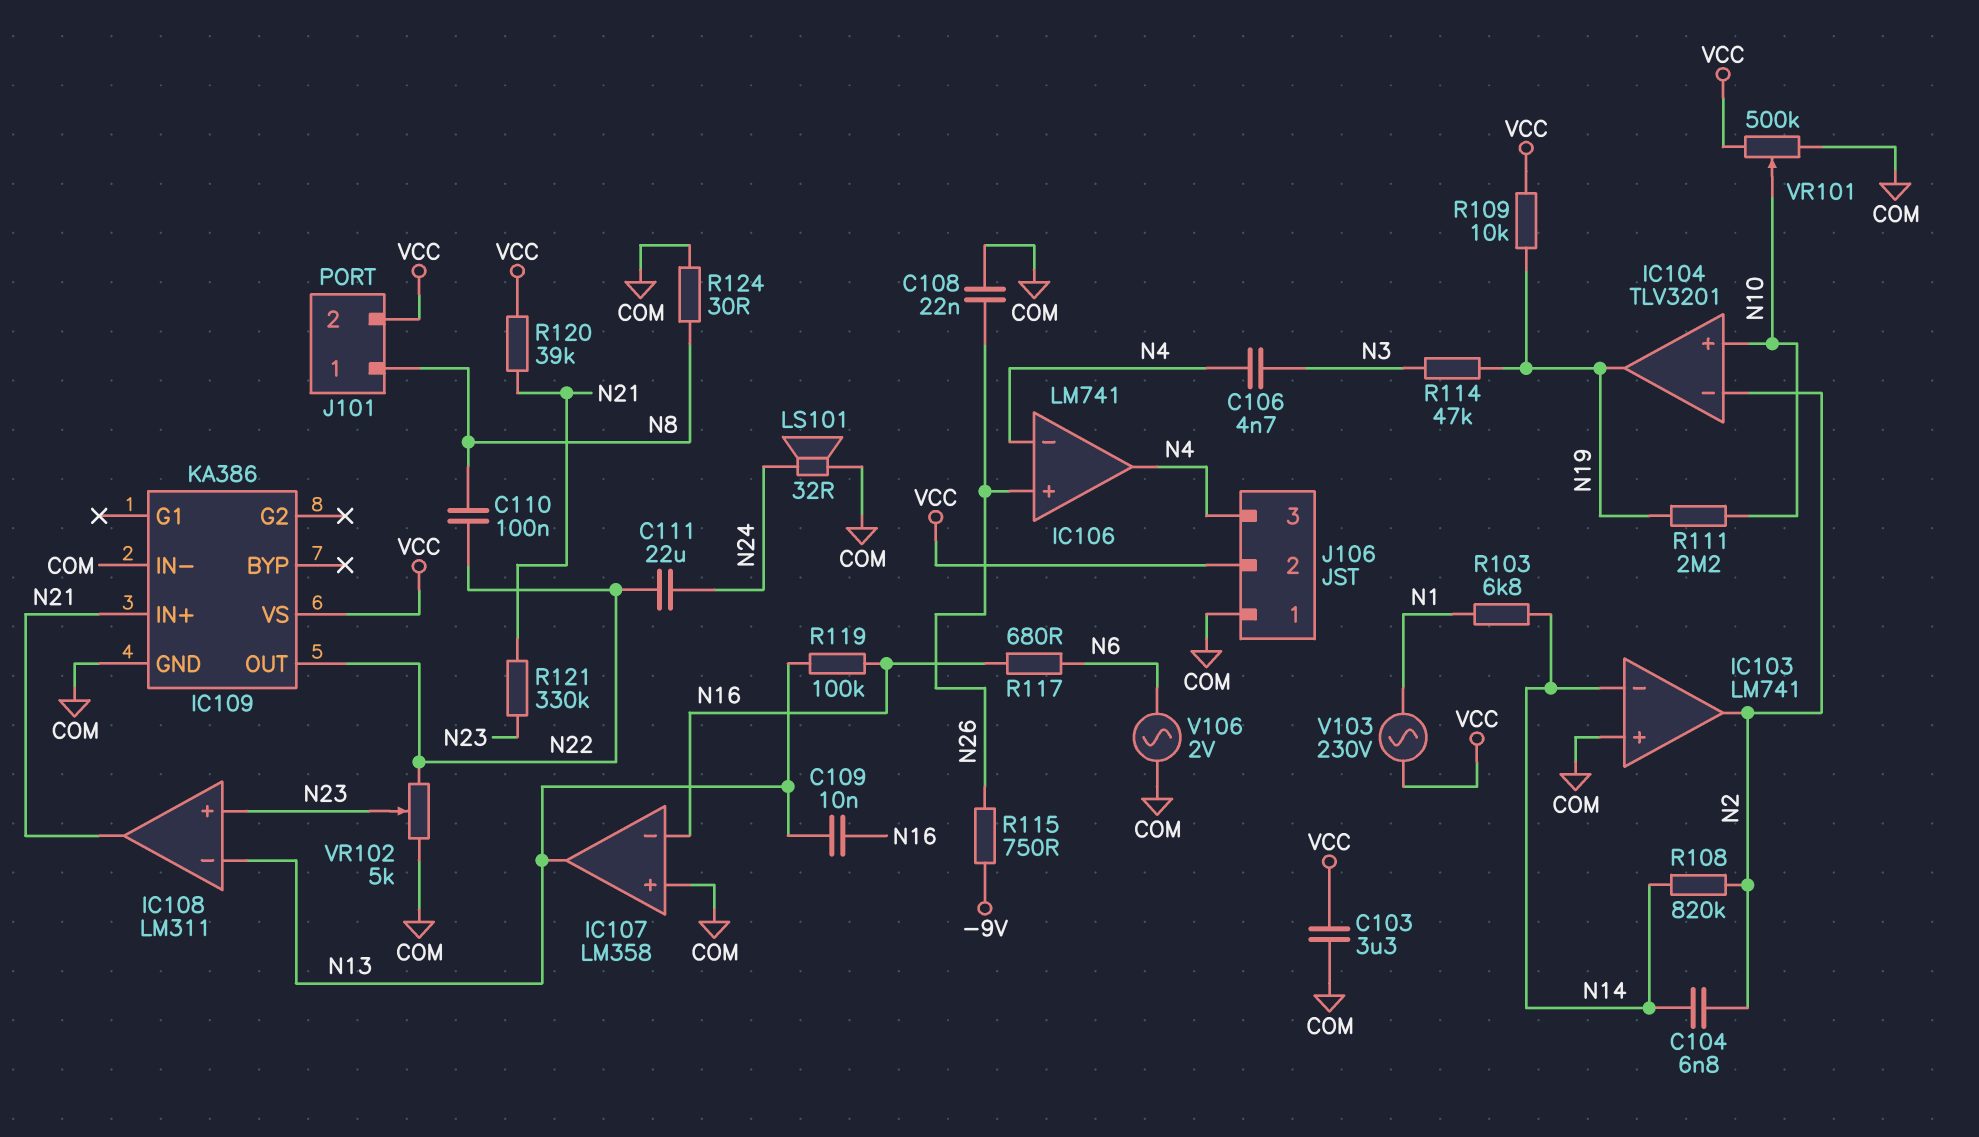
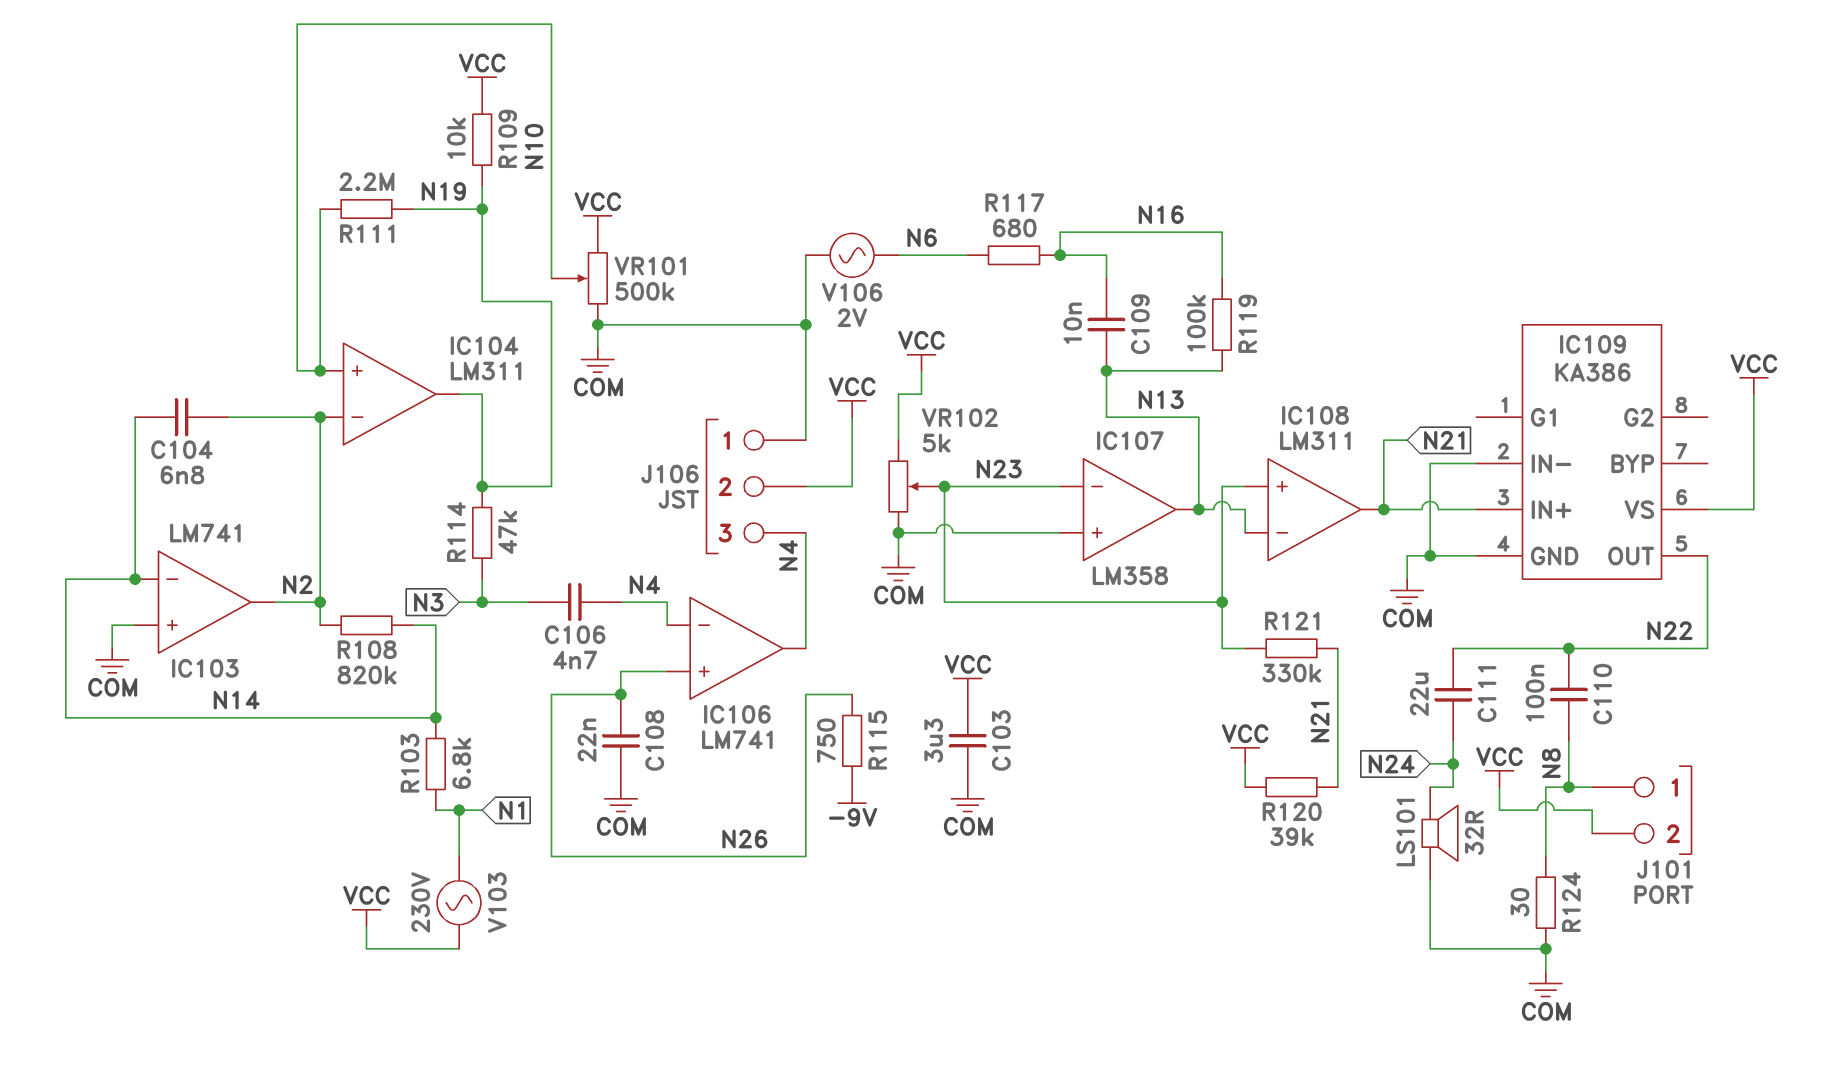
IC104: TLV3201 -> LM311
IC107 pin in-: N16 -> N23
VR102: 5k (COM, N22, wiper N23) -> 5k (COM, VCC, wiper N23)

